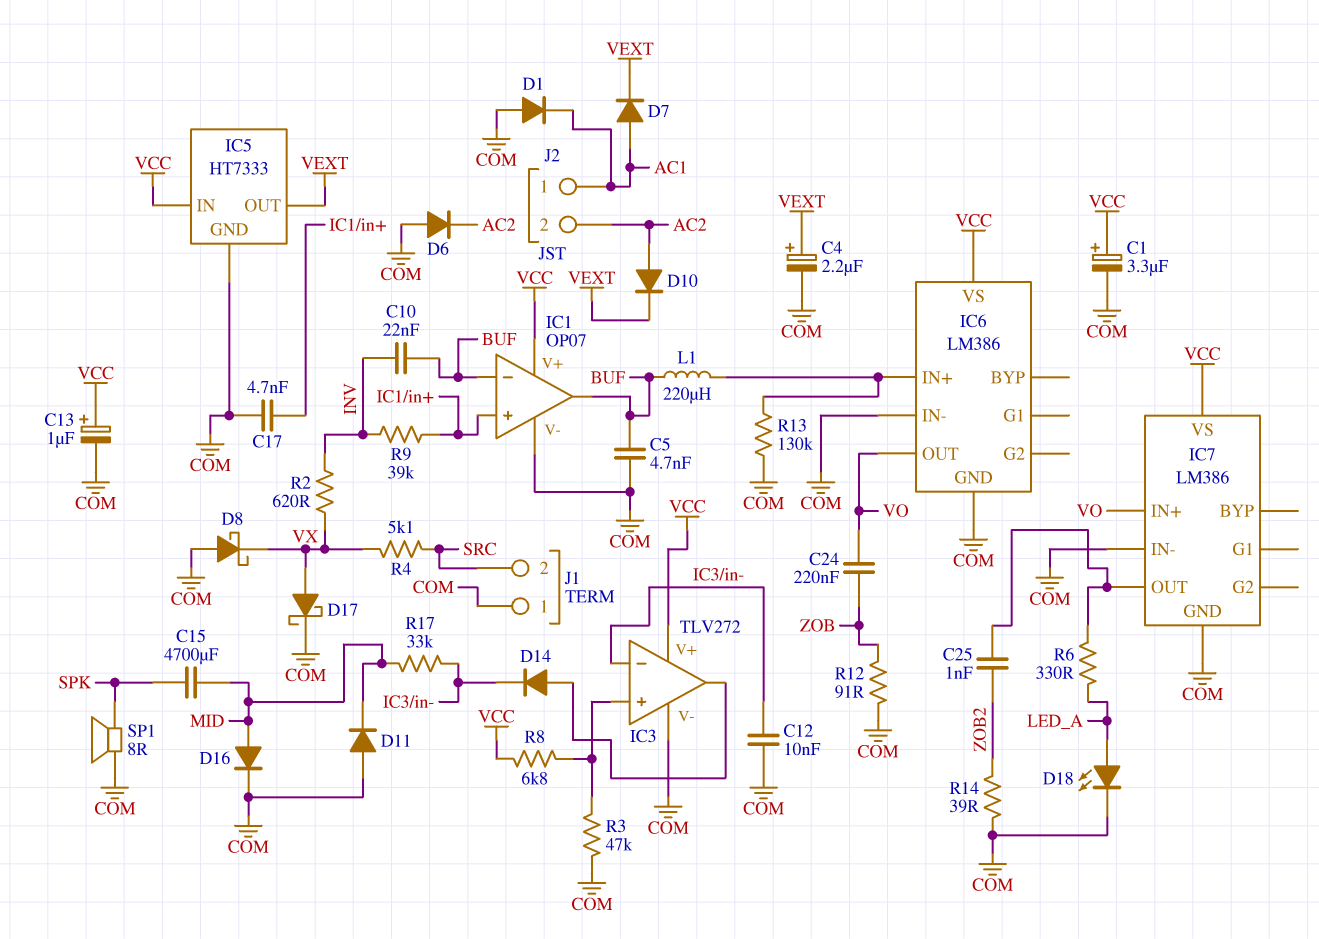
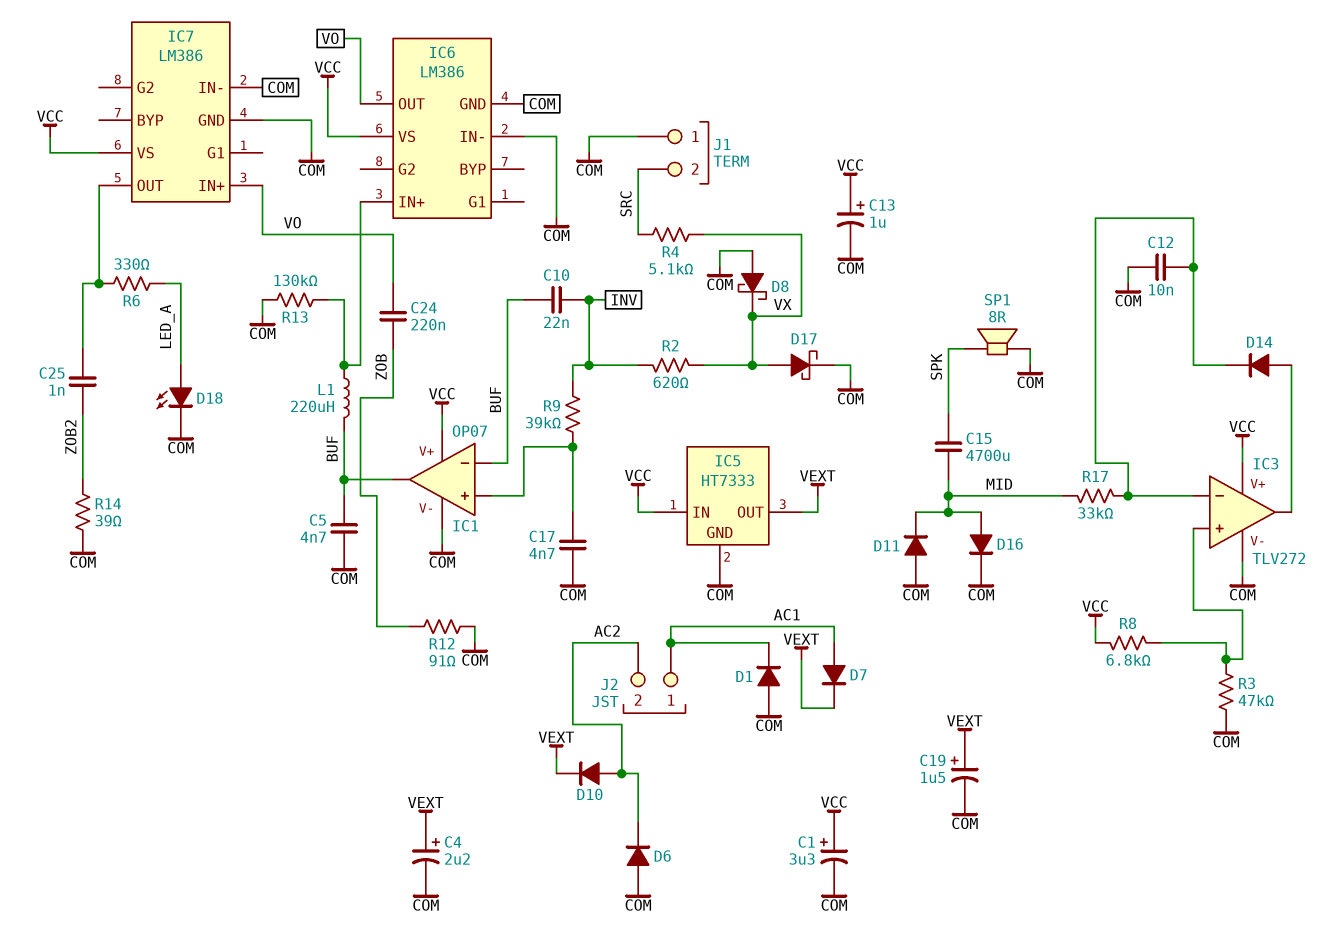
C19: none -> 1.5uF (plus VEXT, minus COM)

